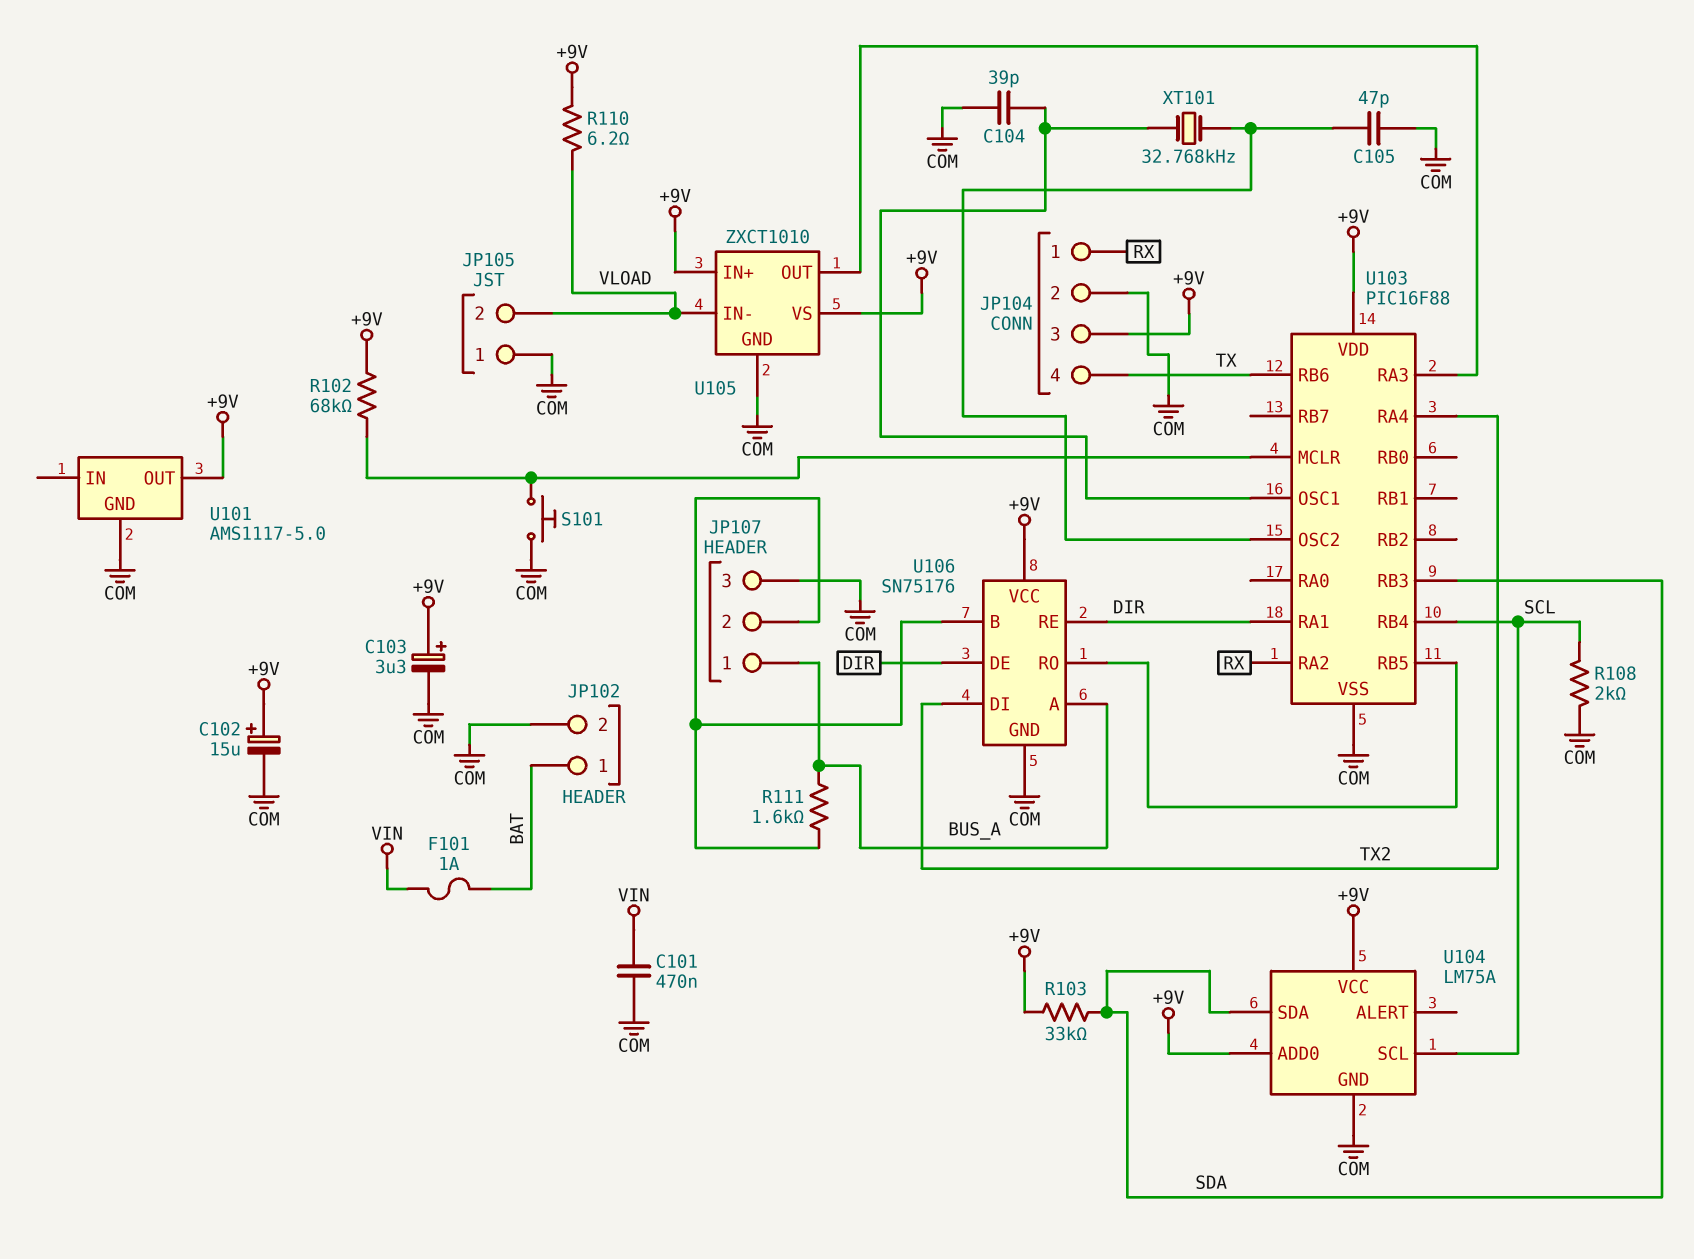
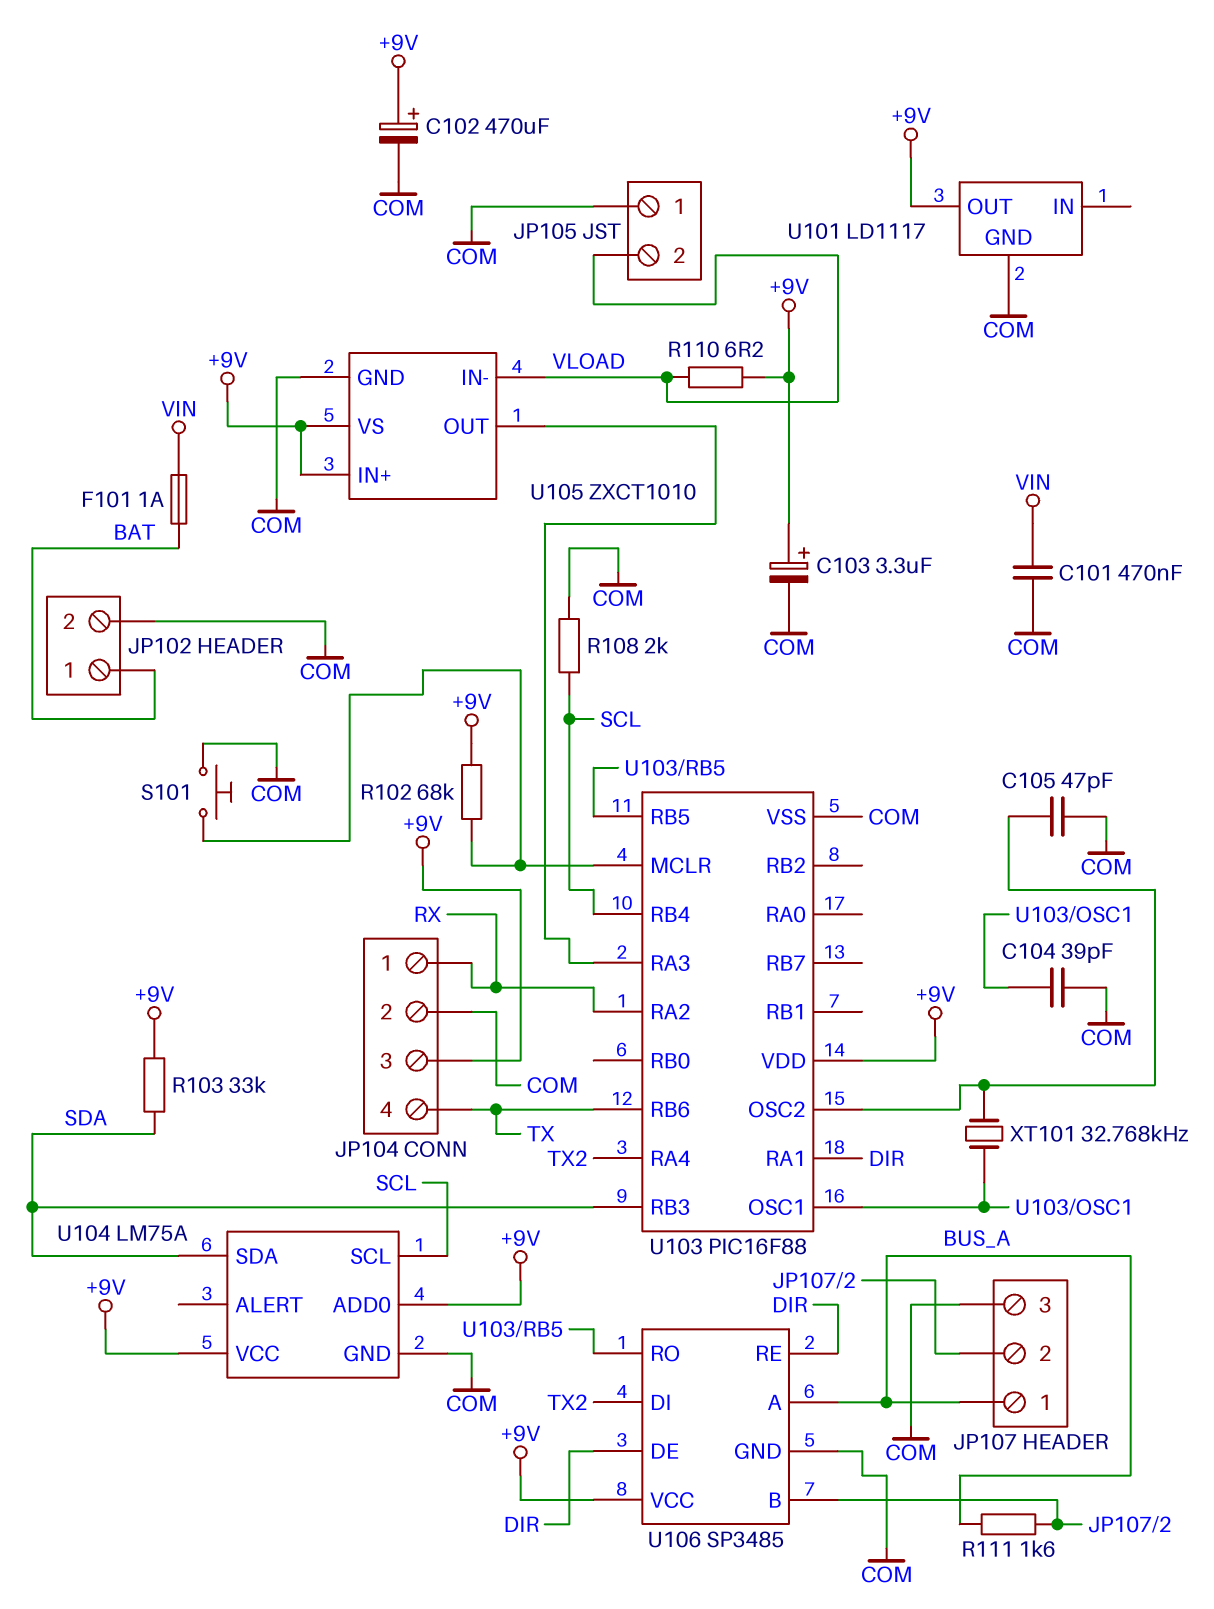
C102: 15uF (plus +9V, minus COM) -> 470uF (plus +9V, minus COM)
U101: AMS1117-5.0 -> LD1117
U106: SN75176 -> SP3485

